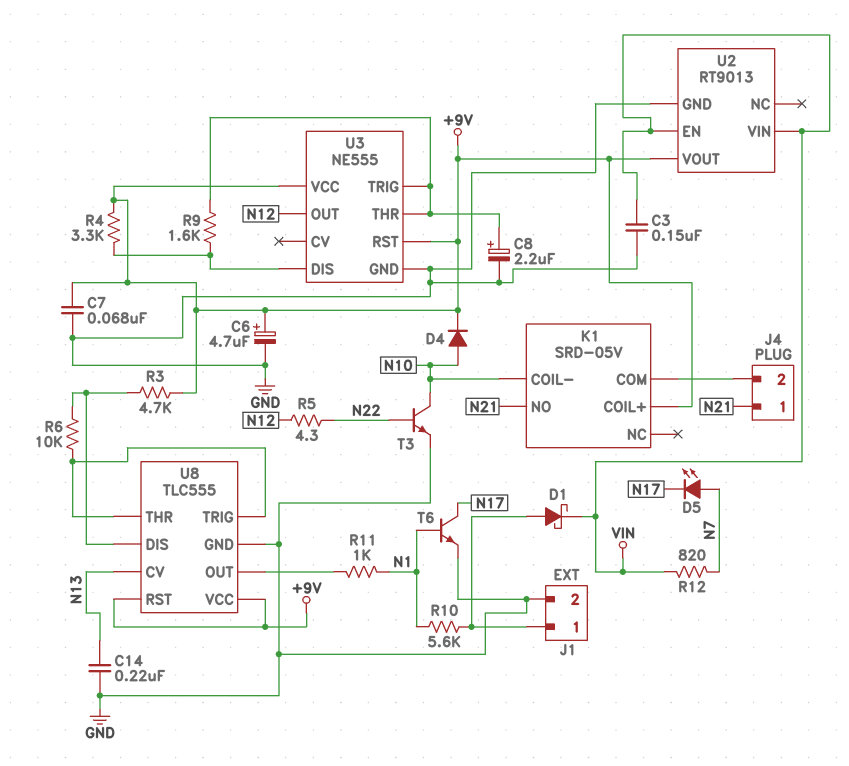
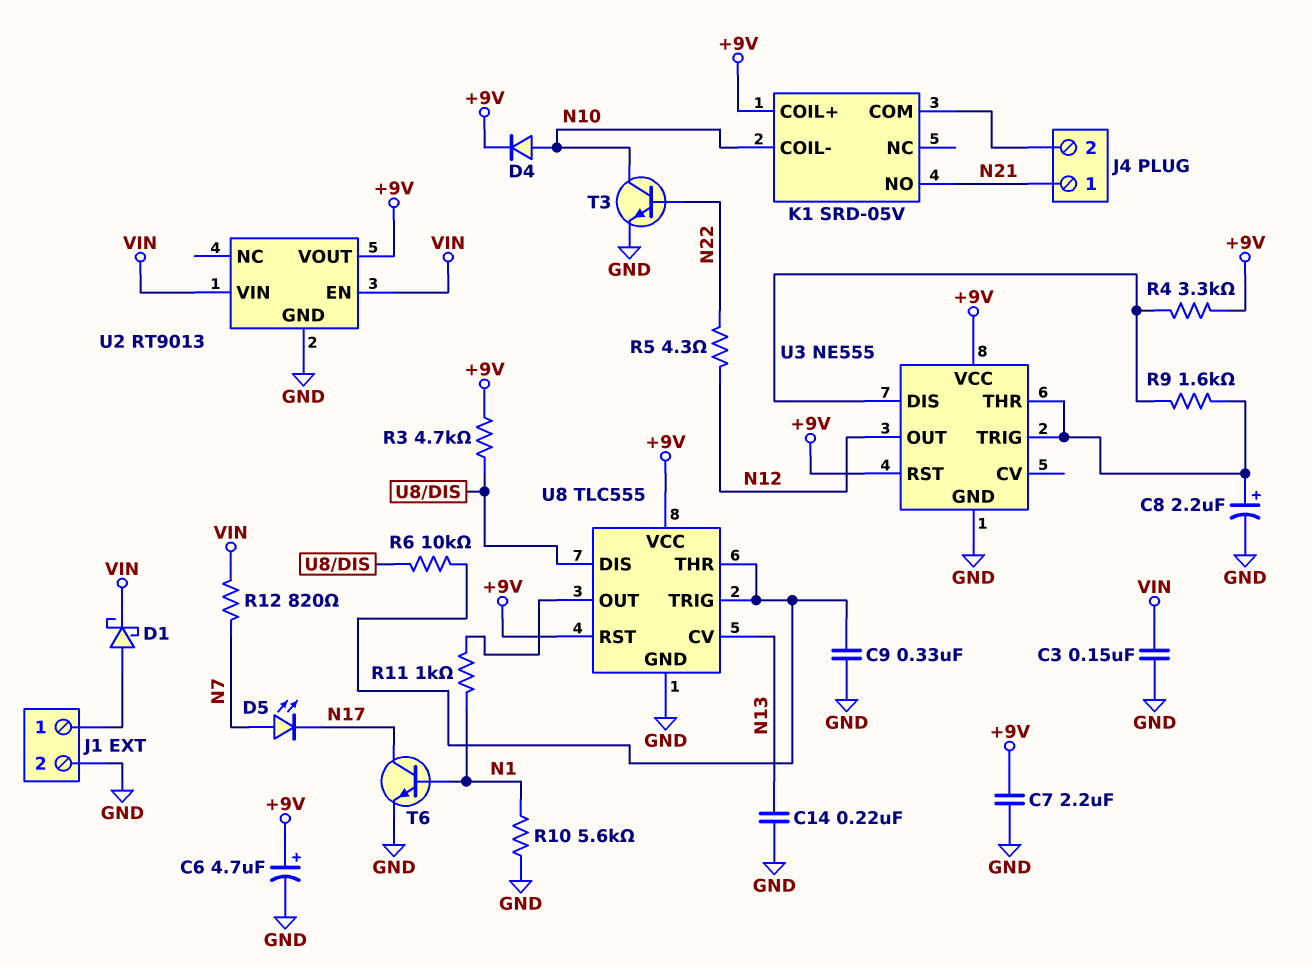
C7: 68nF (+9V, GND) -> 2.2uF (+9V, GND)
C9: none -> 330nF (GND, U8/THR)
R10: 5.6k (J1/1, N1) -> 5.6k (GND, N1)

